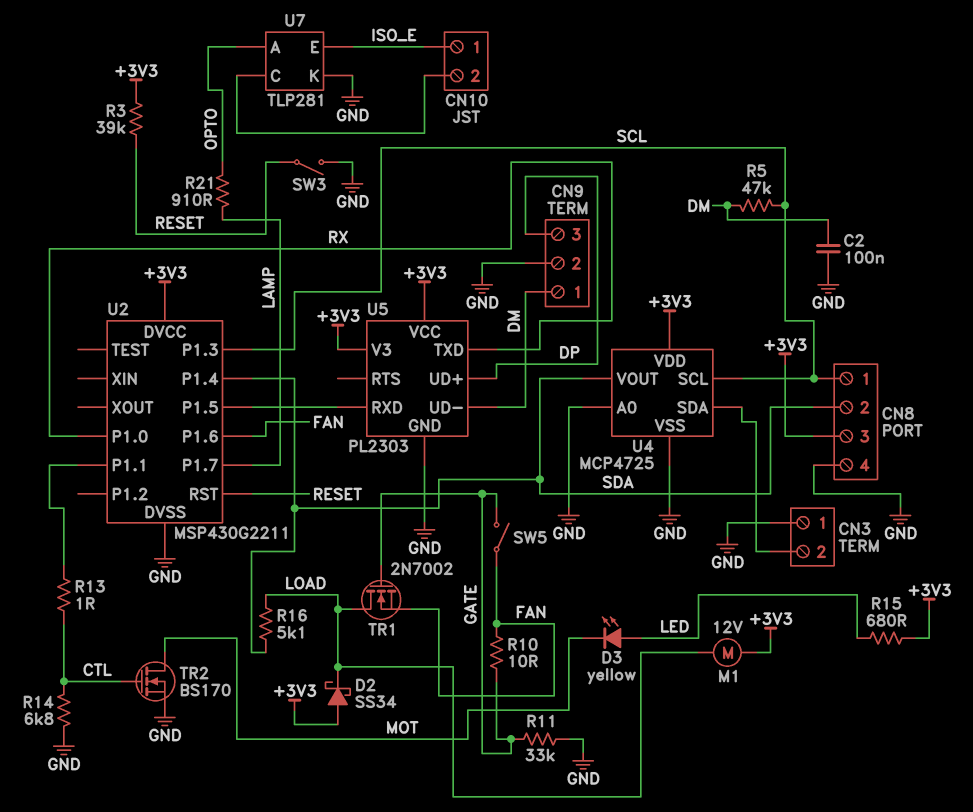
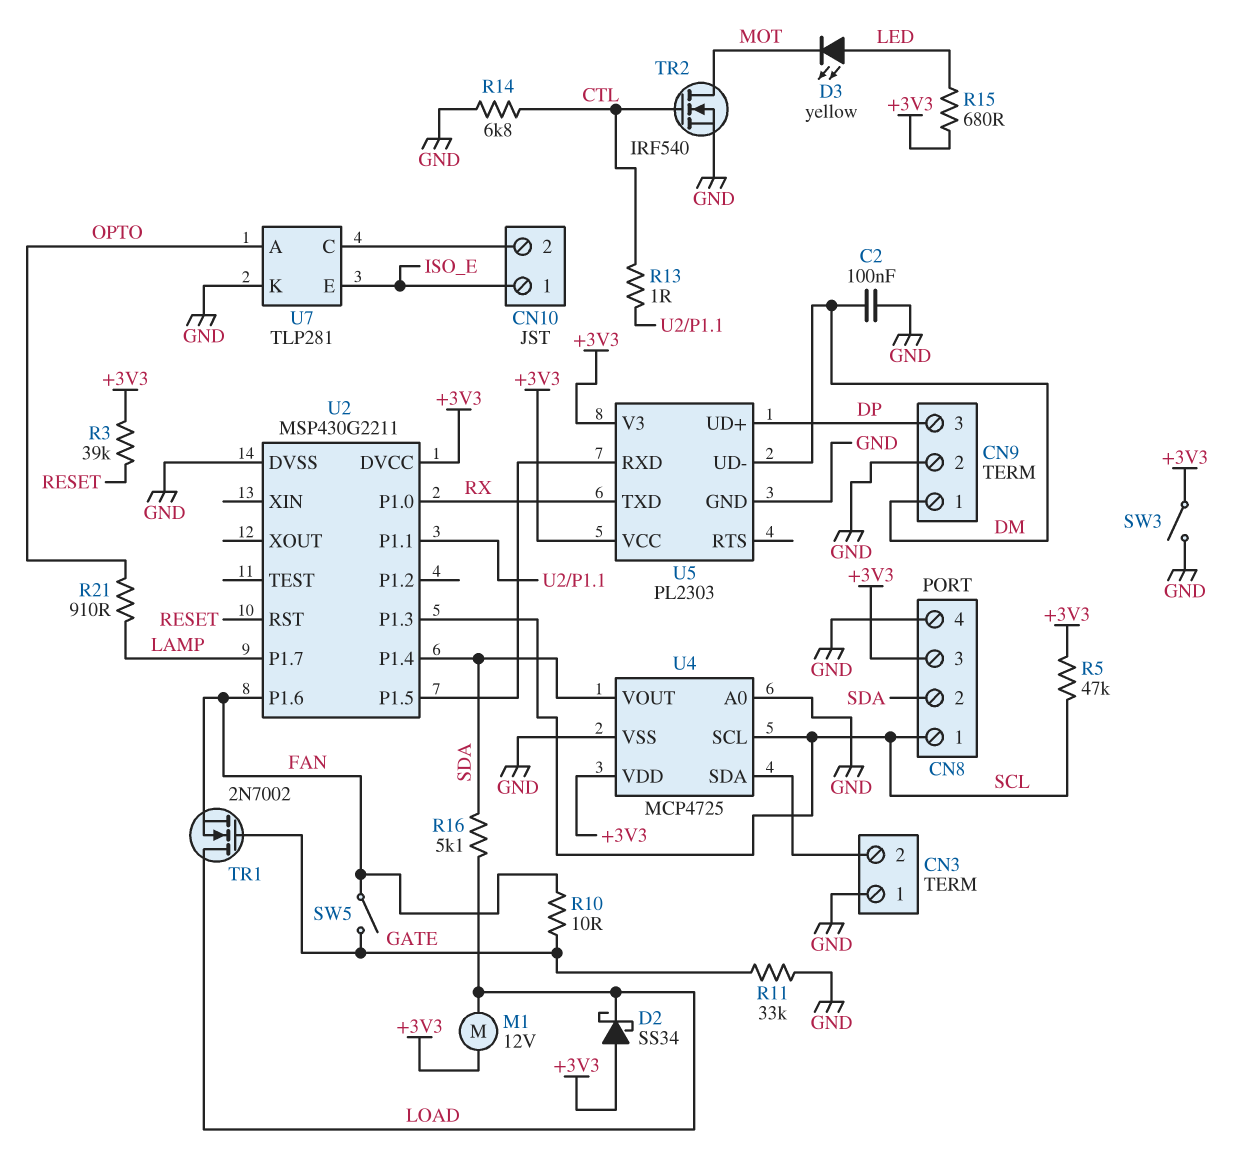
R5: 47k (DM, SCL) -> 47k (+3V3, SCL)
SW3: switch (GND, RESET) -> switch (+3V3, GND)
TR2: NMOS BS170 (G CTL, D MOT, S GND) -> NMOS IRF540 (G CTL, D MOT, S GND)

